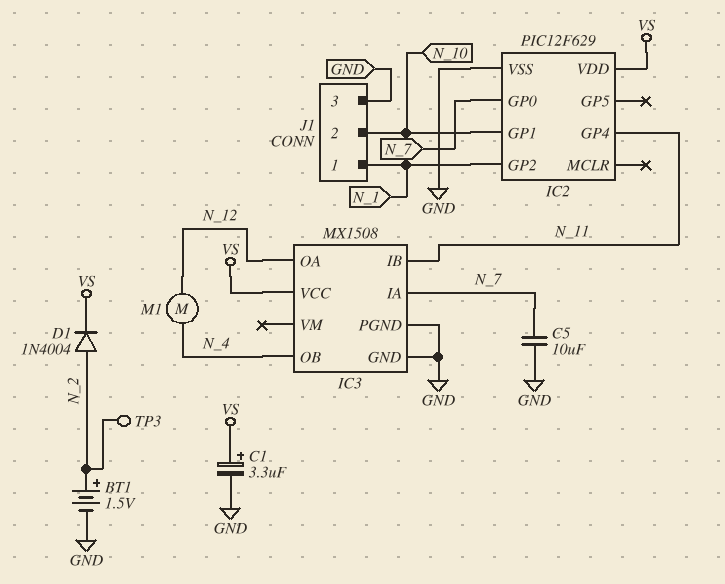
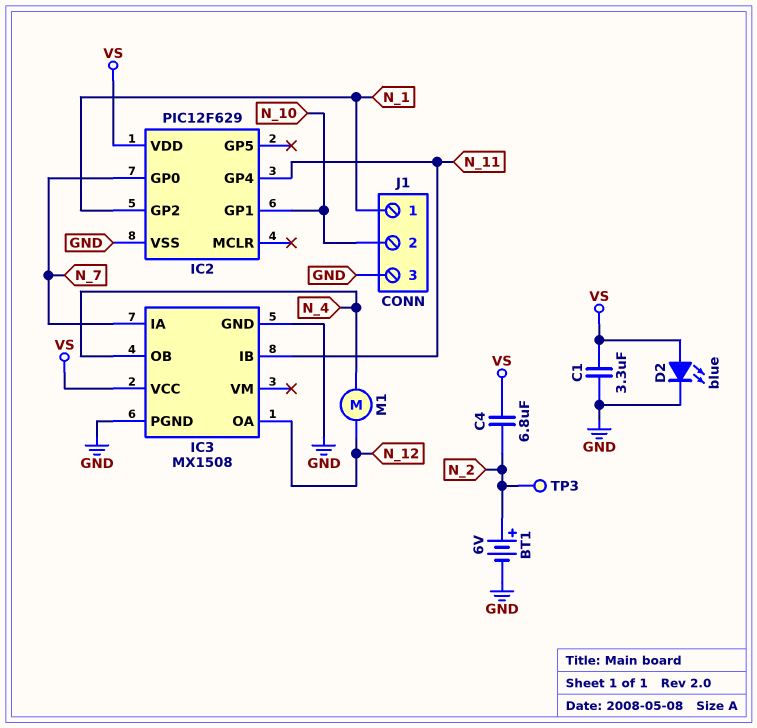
BT1: 1.5V (plus N_2, minus GND) -> 6V (plus N_2, minus GND)
C1: 3.3uF (plus VS, minus GND) -> 3.3uF (GND, VS)
C4: none -> 6.8uF (N_2, VS)
C5: 10uF (GND, N_7) -> none
D1: diode 1N4004 (A N_2, K VS) -> none
D2: none -> LED blue (A VS, K GND)

